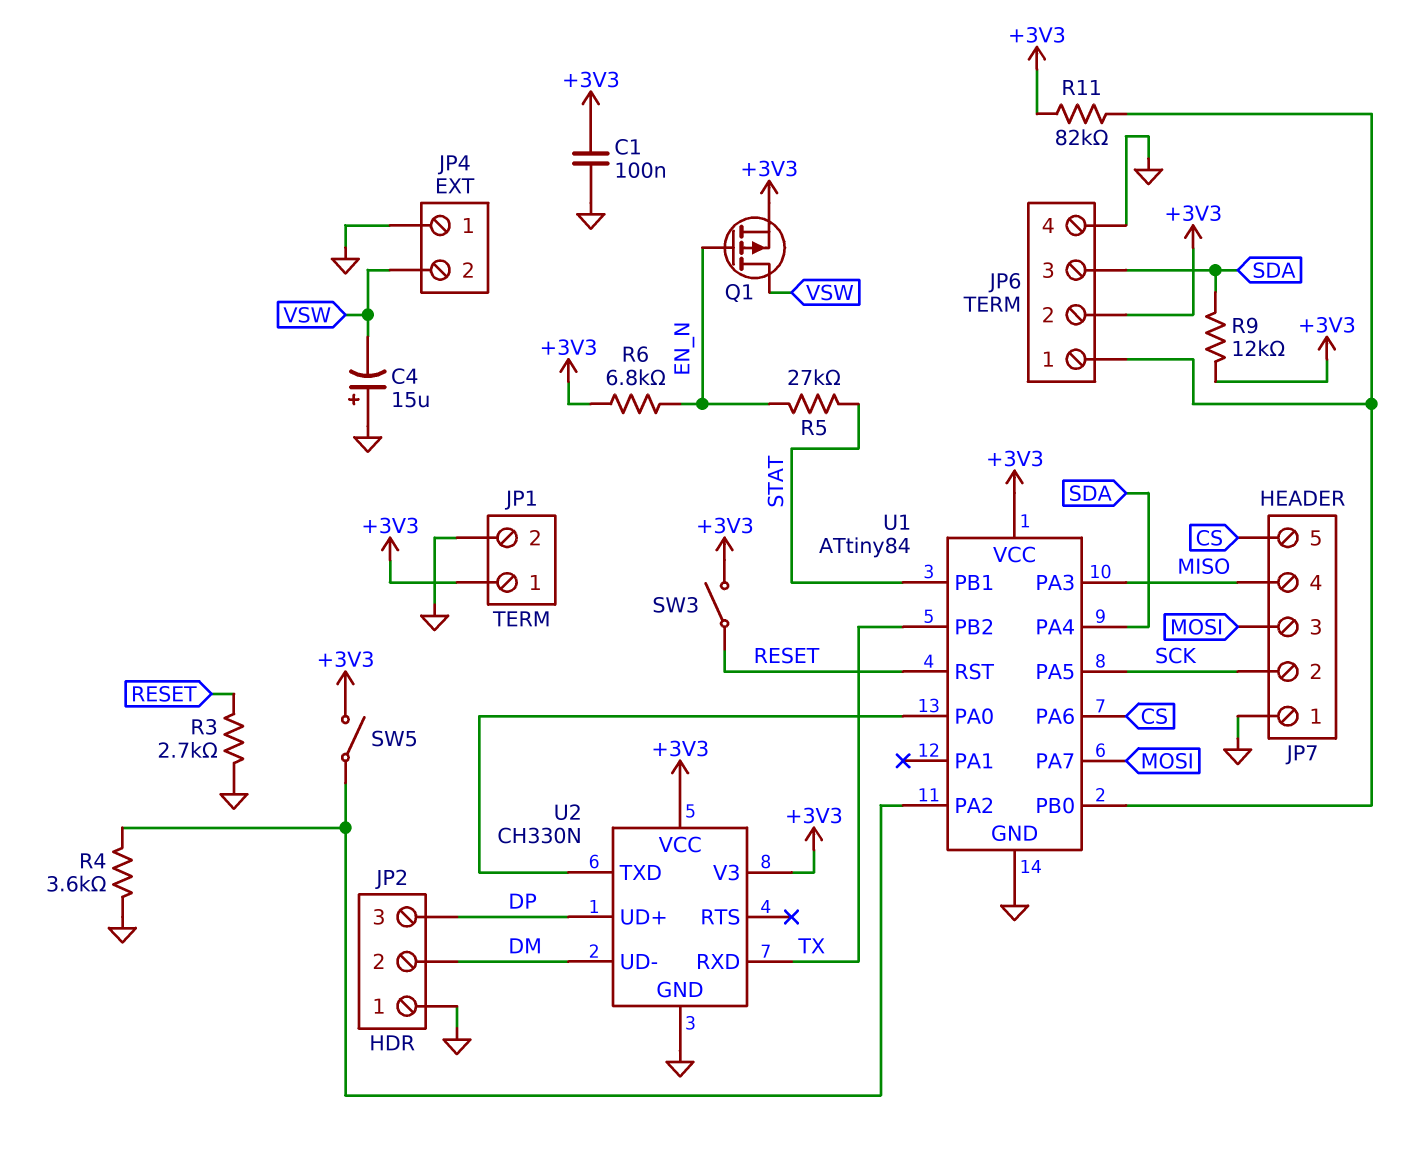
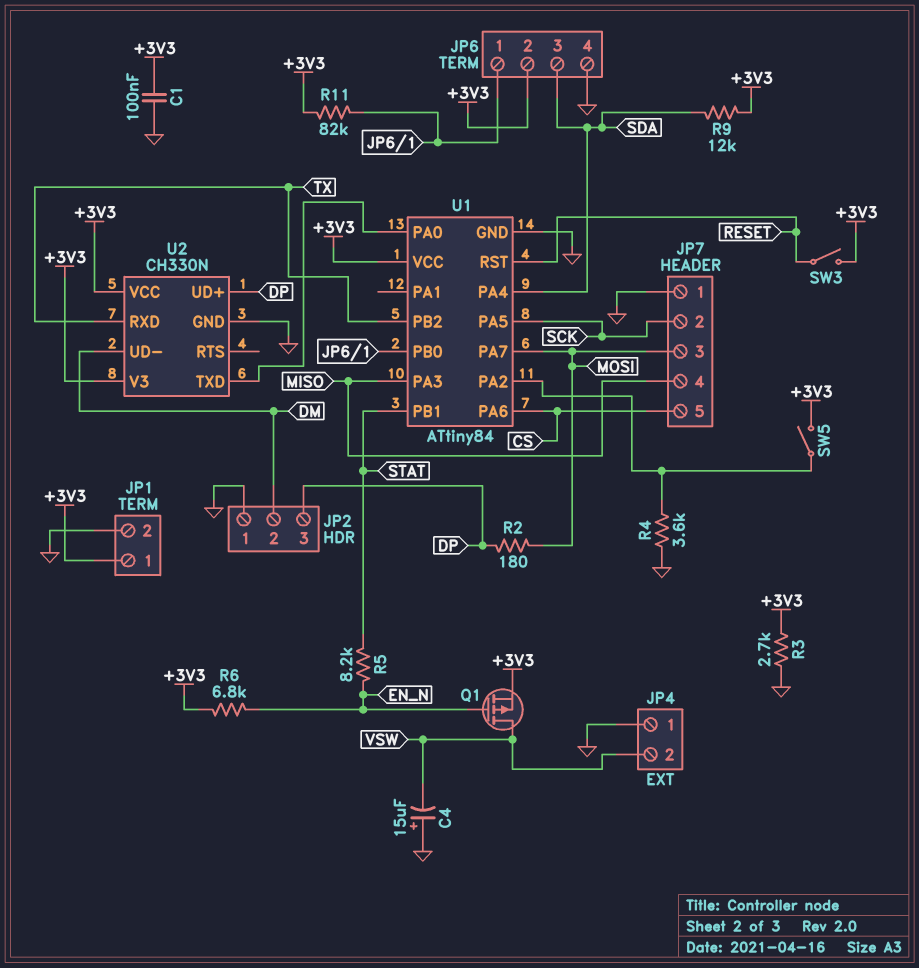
R2: none -> 180 (DP, MOSI)
R3: 2.7k (GND, RESET) -> 2.7k (+3V3, GND)
R5: 27k (EN_N, STAT) -> 8.2k (EN_N, STAT)

